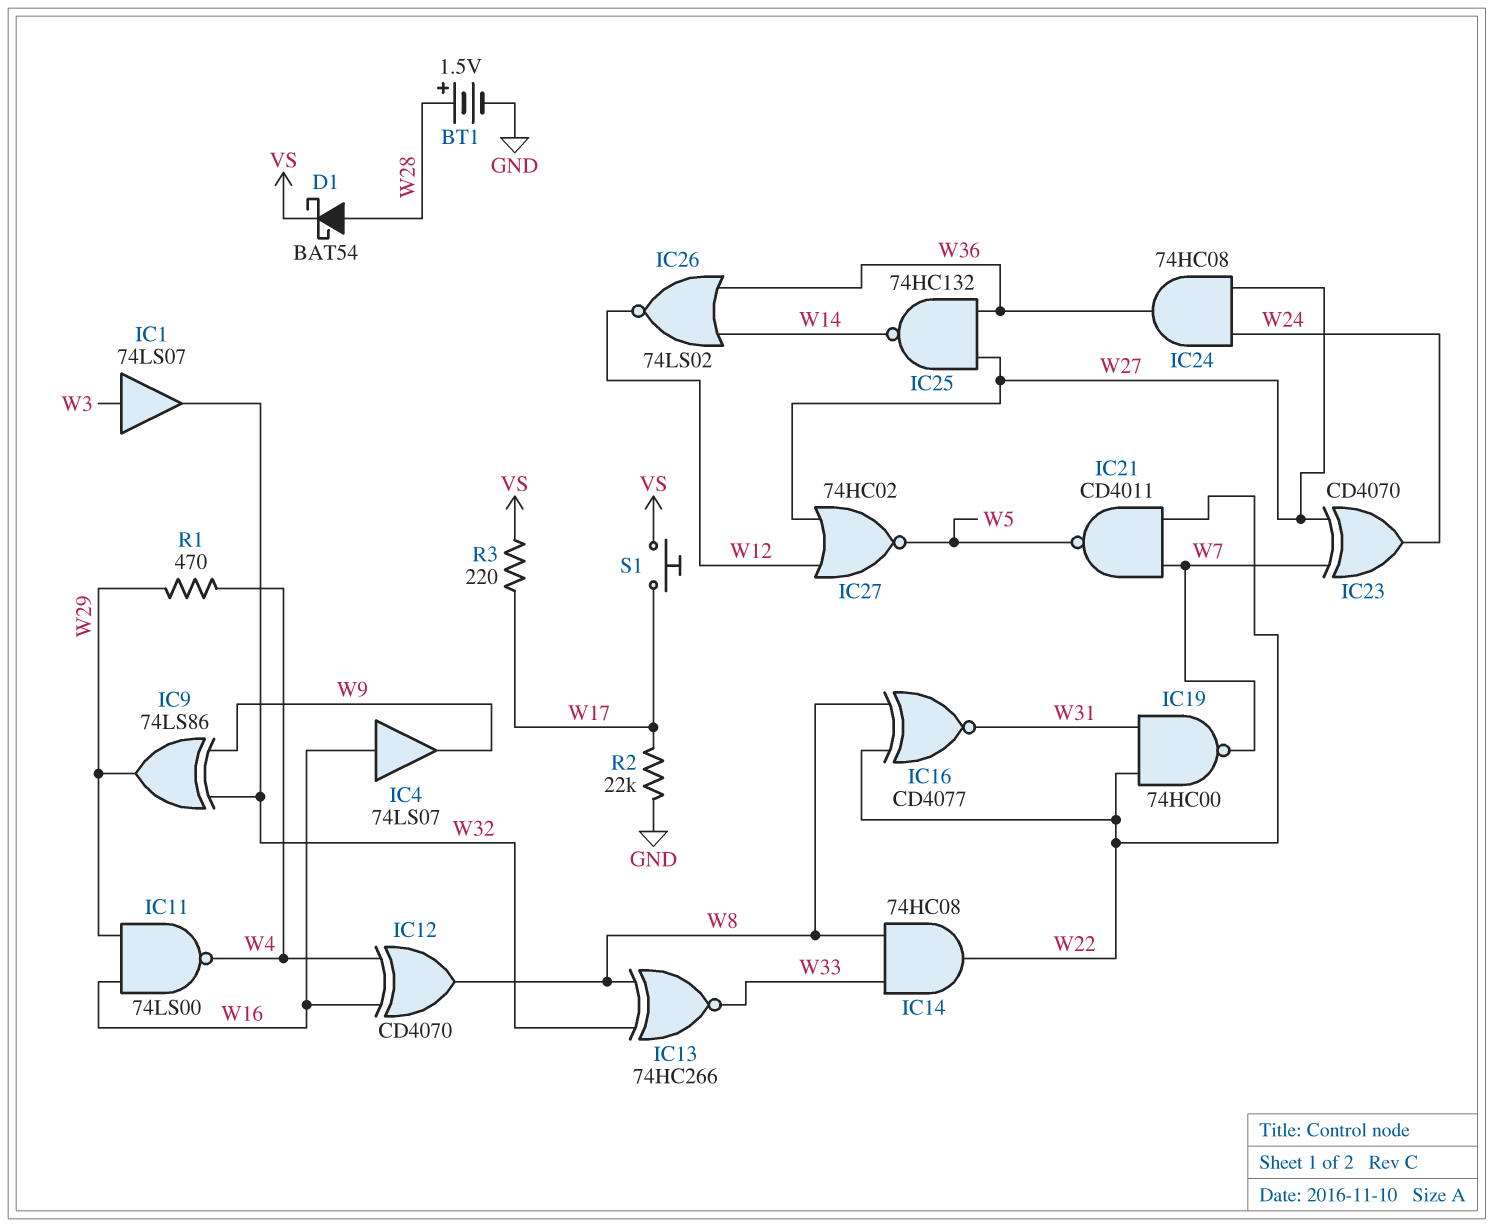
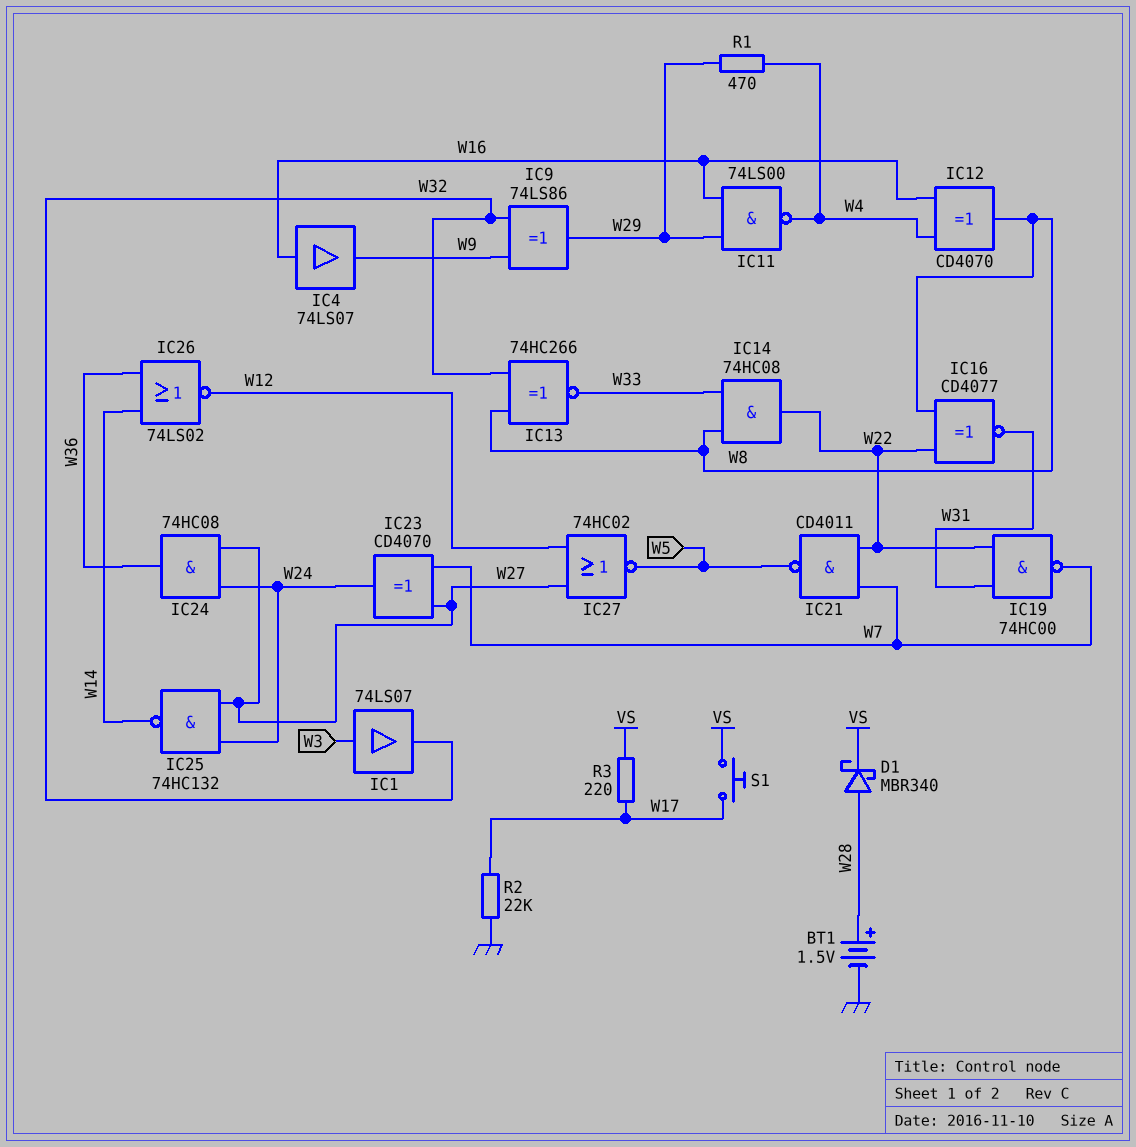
D1: schottky BAT54 (A W28, K VS) -> schottky MBR340 (A W28, K VS)
IC25: NAND 74HC132 (in W27, in W36, out W14) -> NAND 74HC132 (in W24, in W27, out W14)

